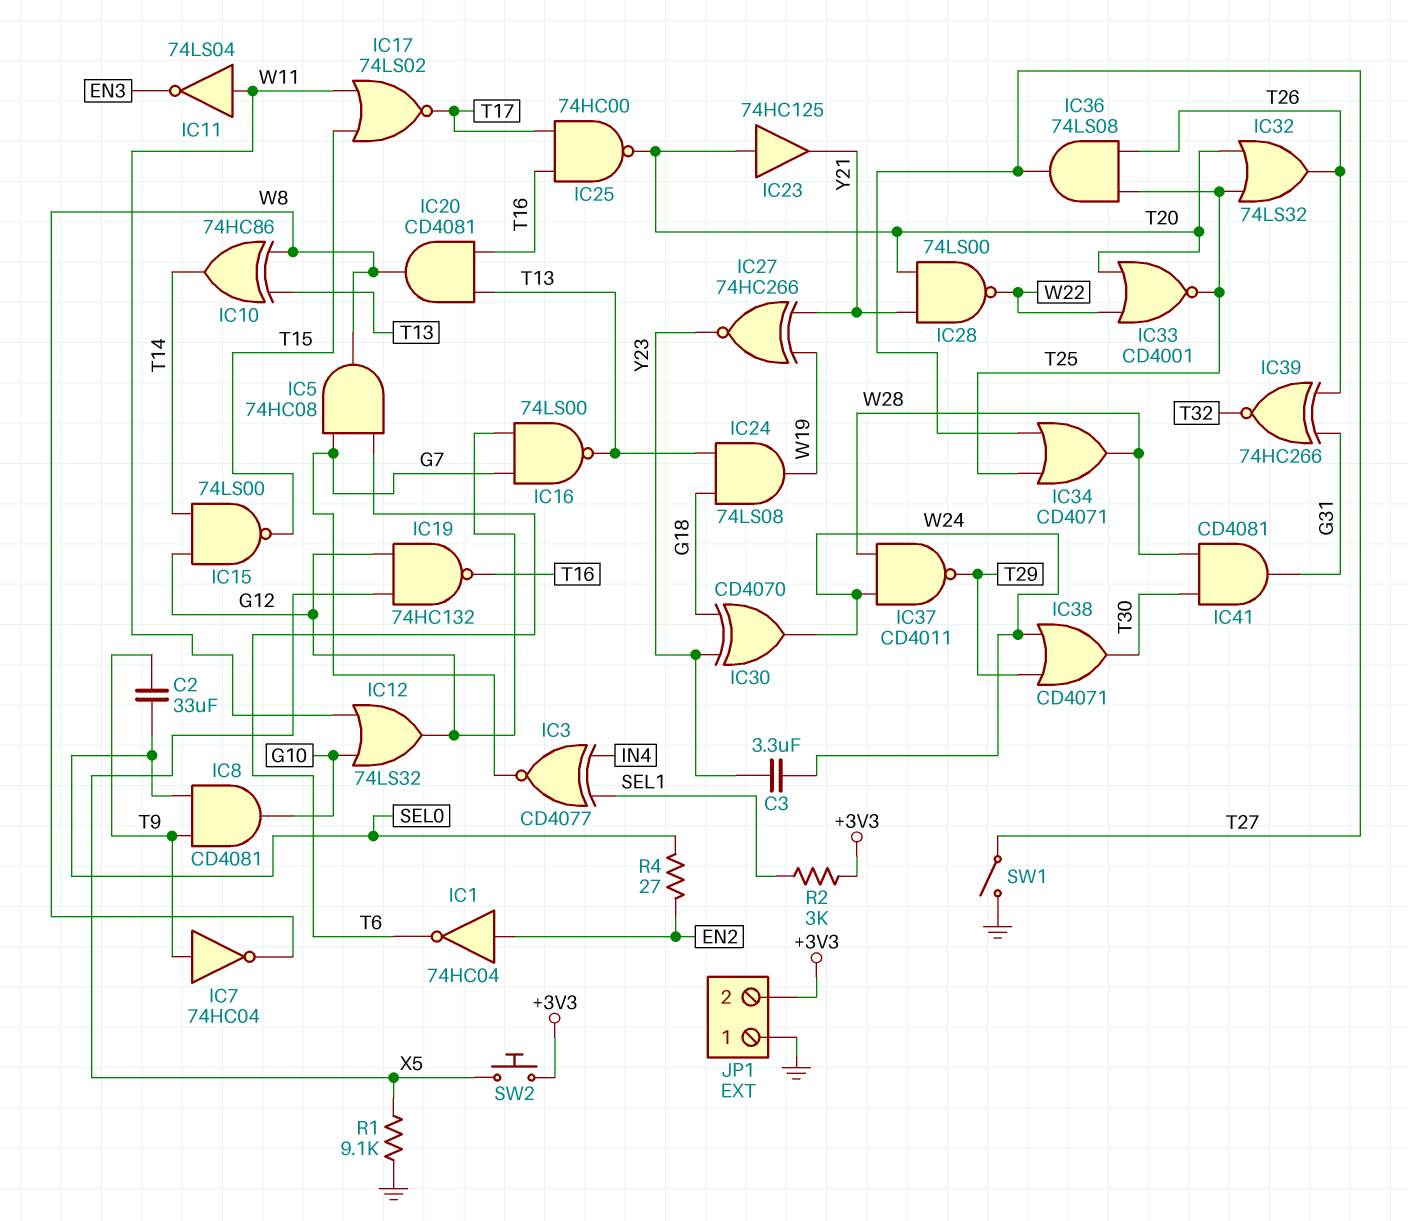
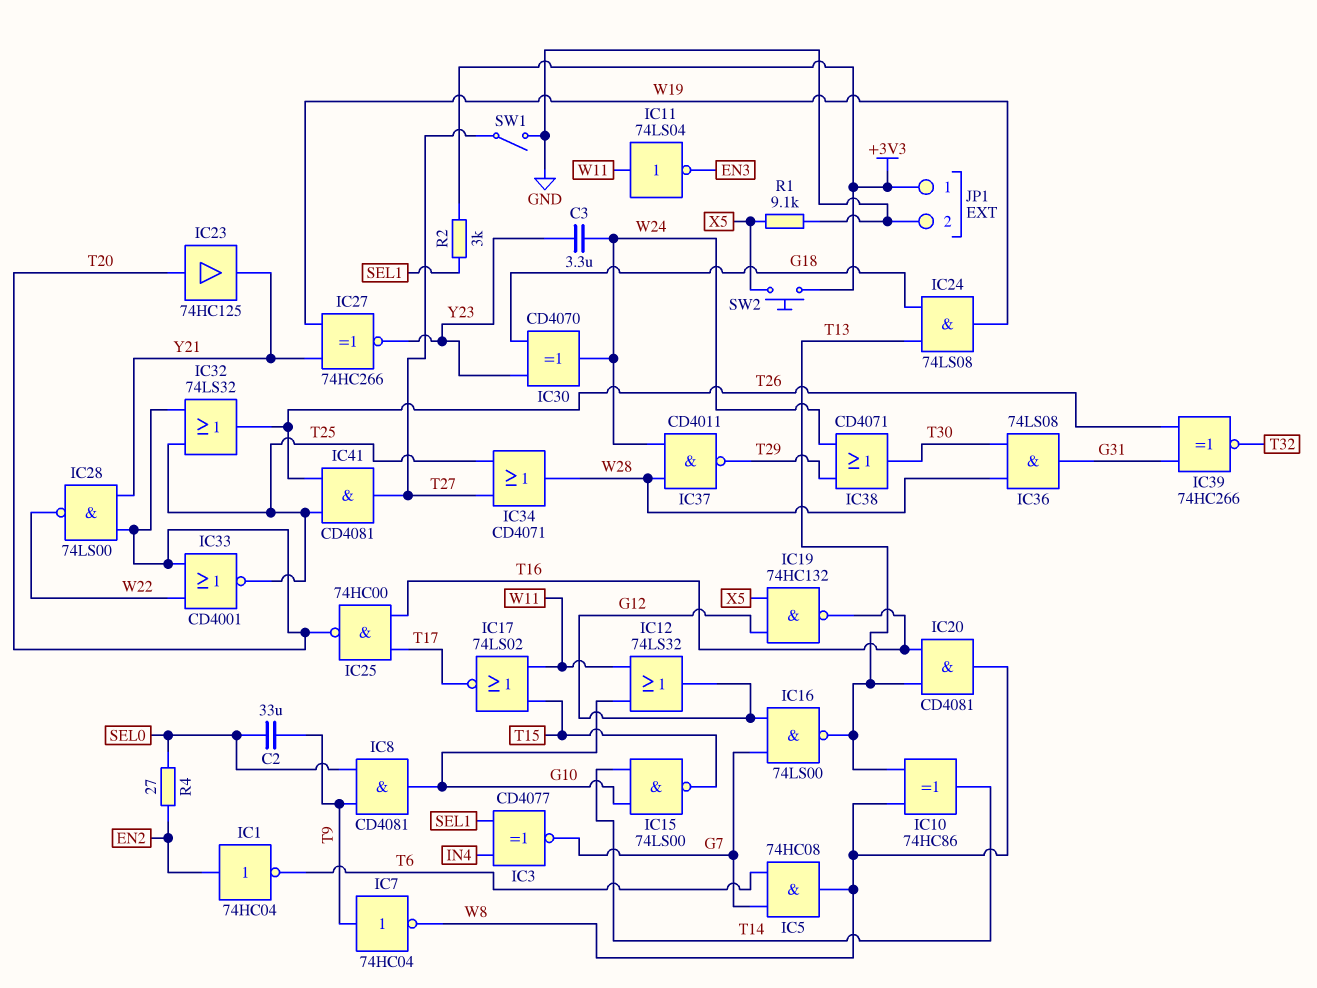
IC15: NAND 74LS00 (in G12, in T14, out T15) -> NAND 74LS00 (in G10, in T14, out T15)
IC36: AND 74LS08 (in T25, in T26, out T27) -> AND 74LS08 (in T30, in W28, out G31)
IC41: AND CD4081 (in T30, in W28, out G31) -> AND CD4081 (in T25, in T26, out T27)
JP1 pin 1: GND -> +3V3
JP1 pin 2: +3V3 -> GND

